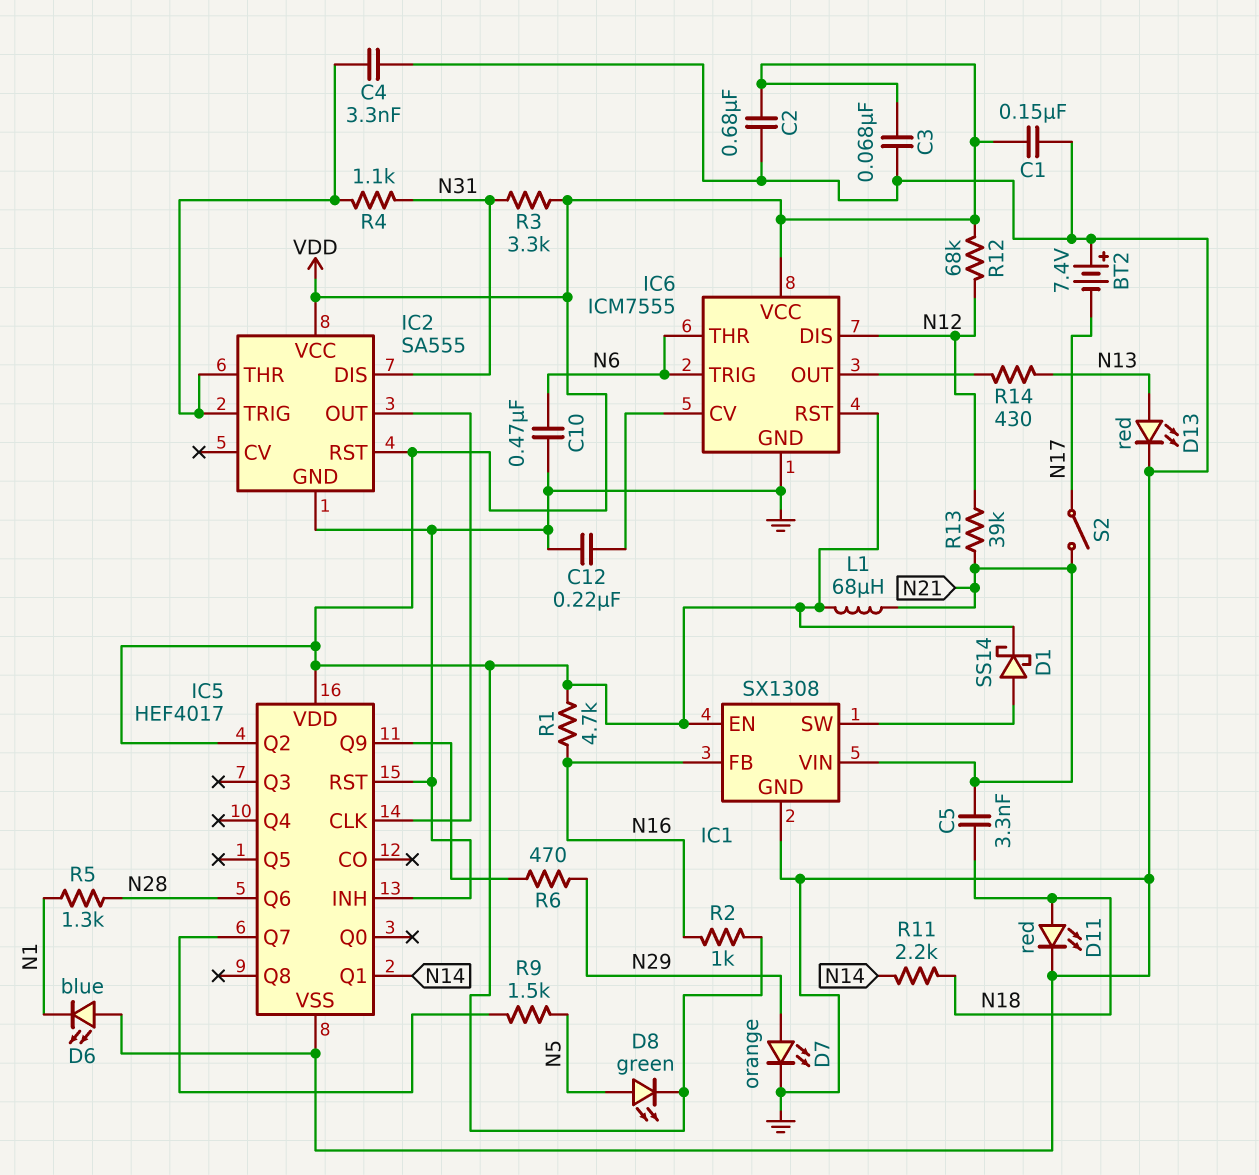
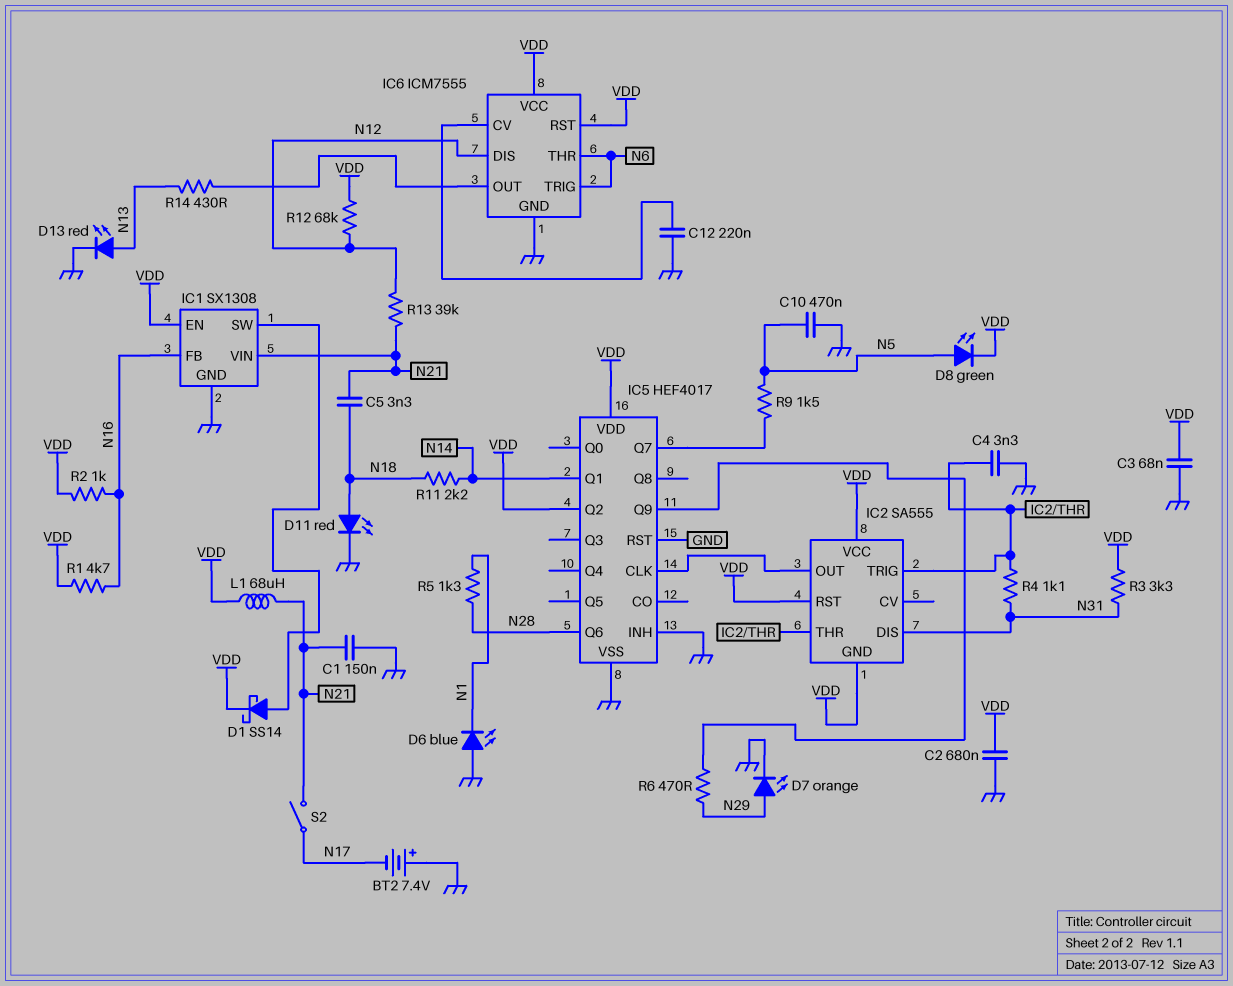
C1: 150nF (GND, VDD) -> 150nF (GND, N21)
C10: 470nF (GND, N6) -> 470nF (GND, N5)
IC2 pin GND: GND -> VDD

